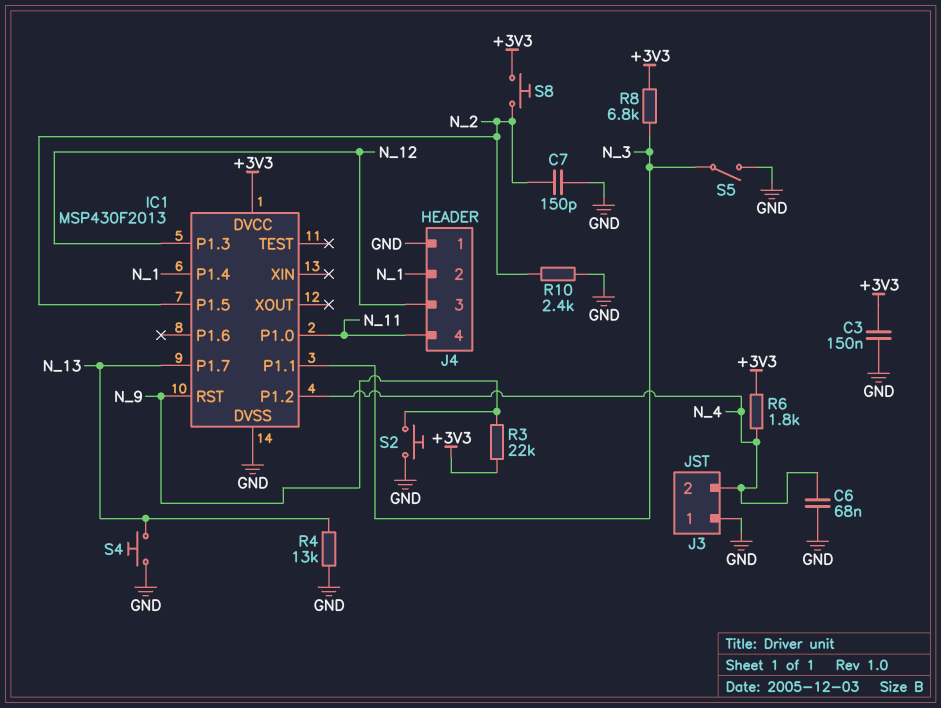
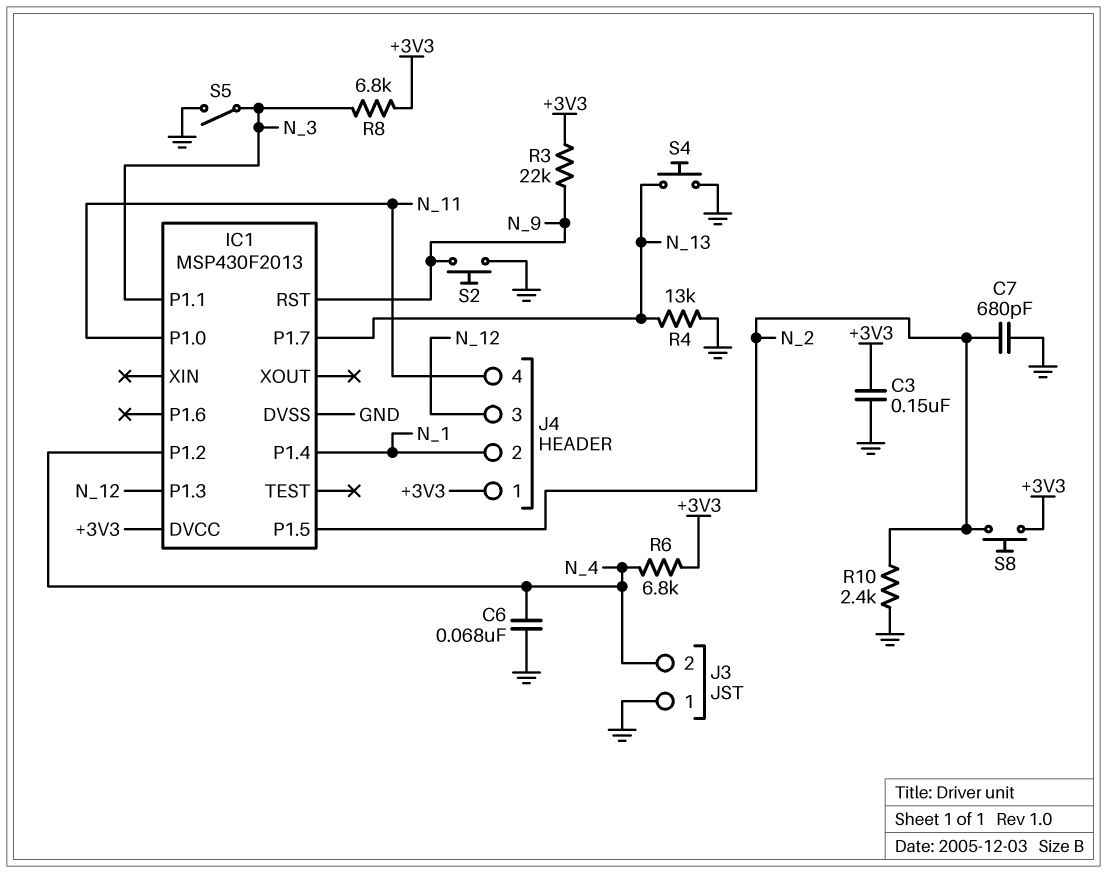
C7: 150pF (GND, N_2) -> 680pF (GND, N_2)
J4 pin 1: GND -> +3V3
R6: 1.8k (+3V3, N_4) -> 6.8k (+3V3, N_4)

